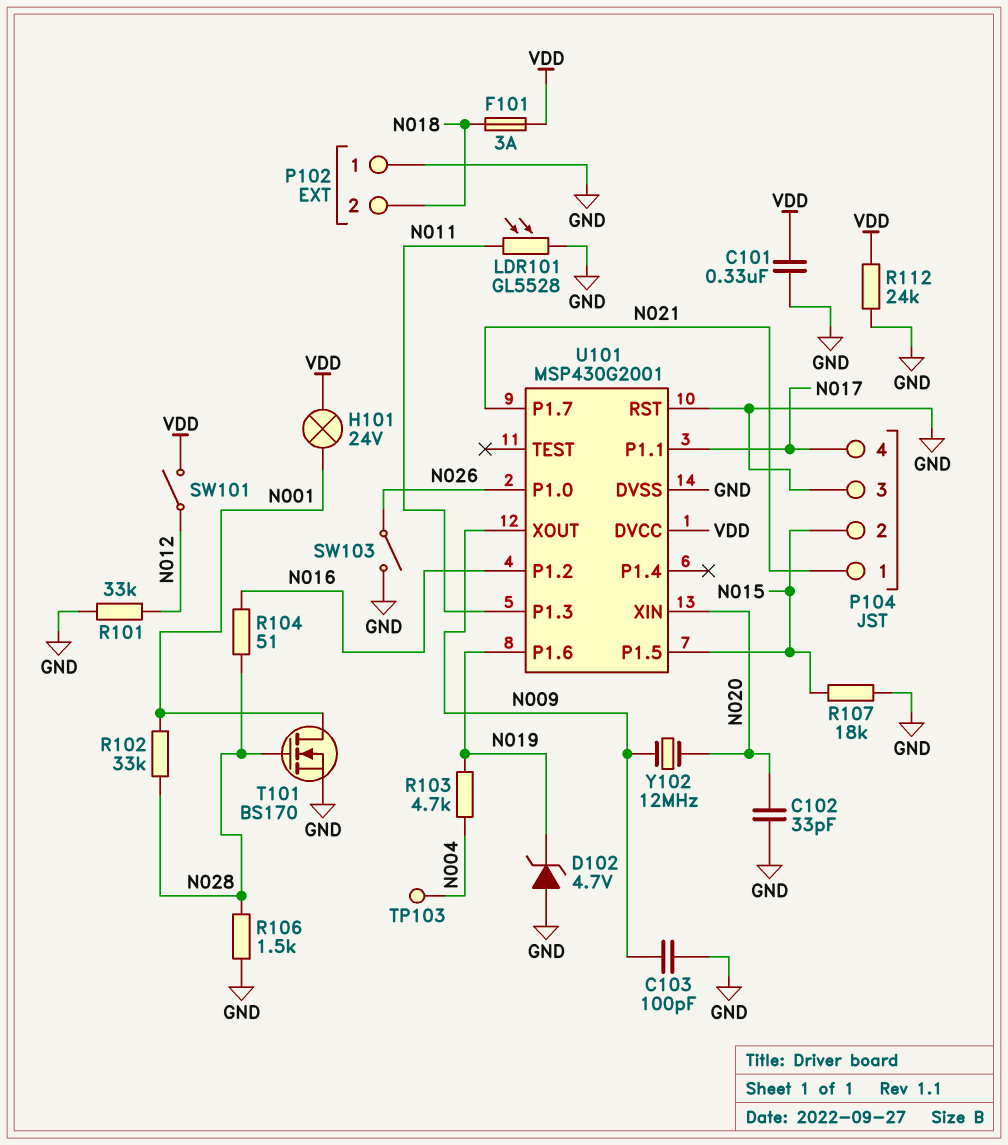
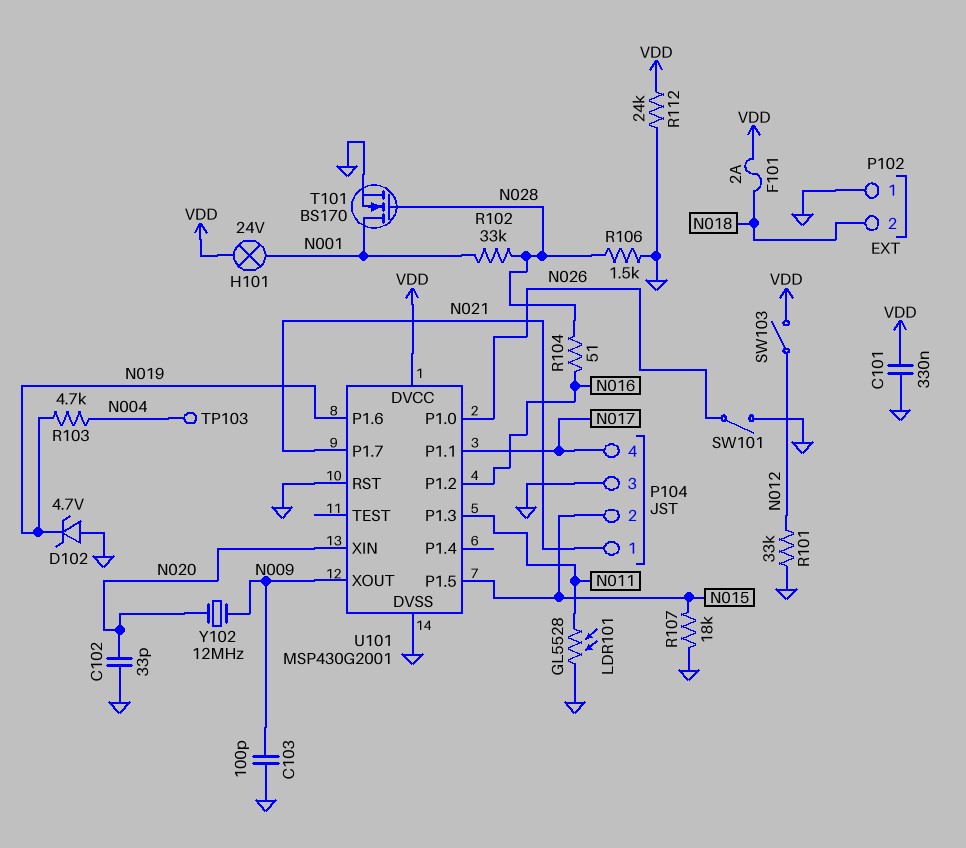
F101: 3A (N018, VDD) -> 2A (N018, VDD)
SW101: switch (N012, VDD) -> switch (GND, N026)
SW103: switch (GND, N026) -> switch (N012, VDD)

